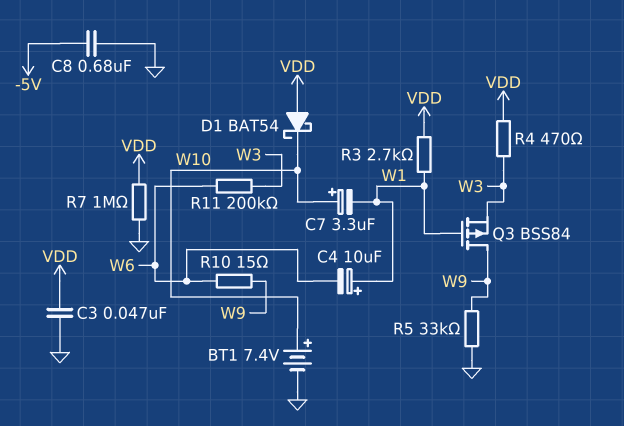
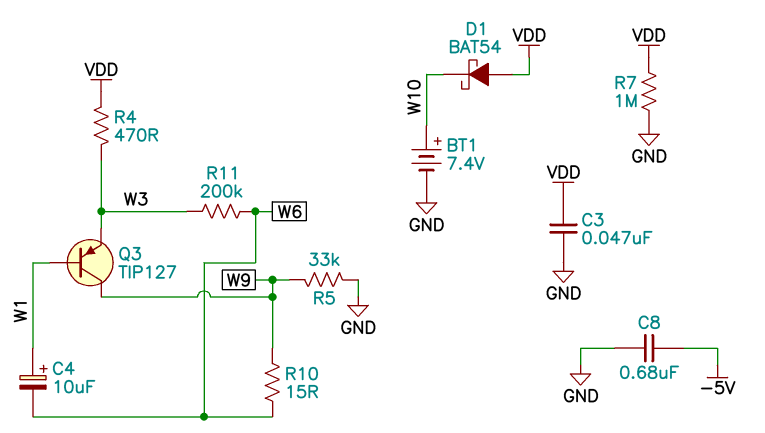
C7: 3.3uF (plus W10, minus W1) -> none
Q3: PMOS BSS84 (G W1, D W9, S W3) -> PNP TIP127 (B W1, C W9, E W3)
R3: 2.7k (VDD, W1) -> none

